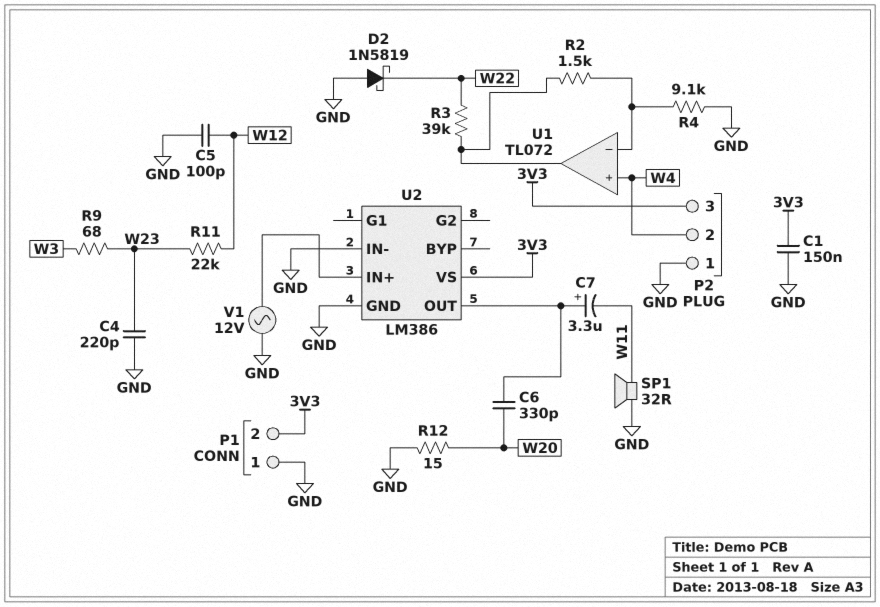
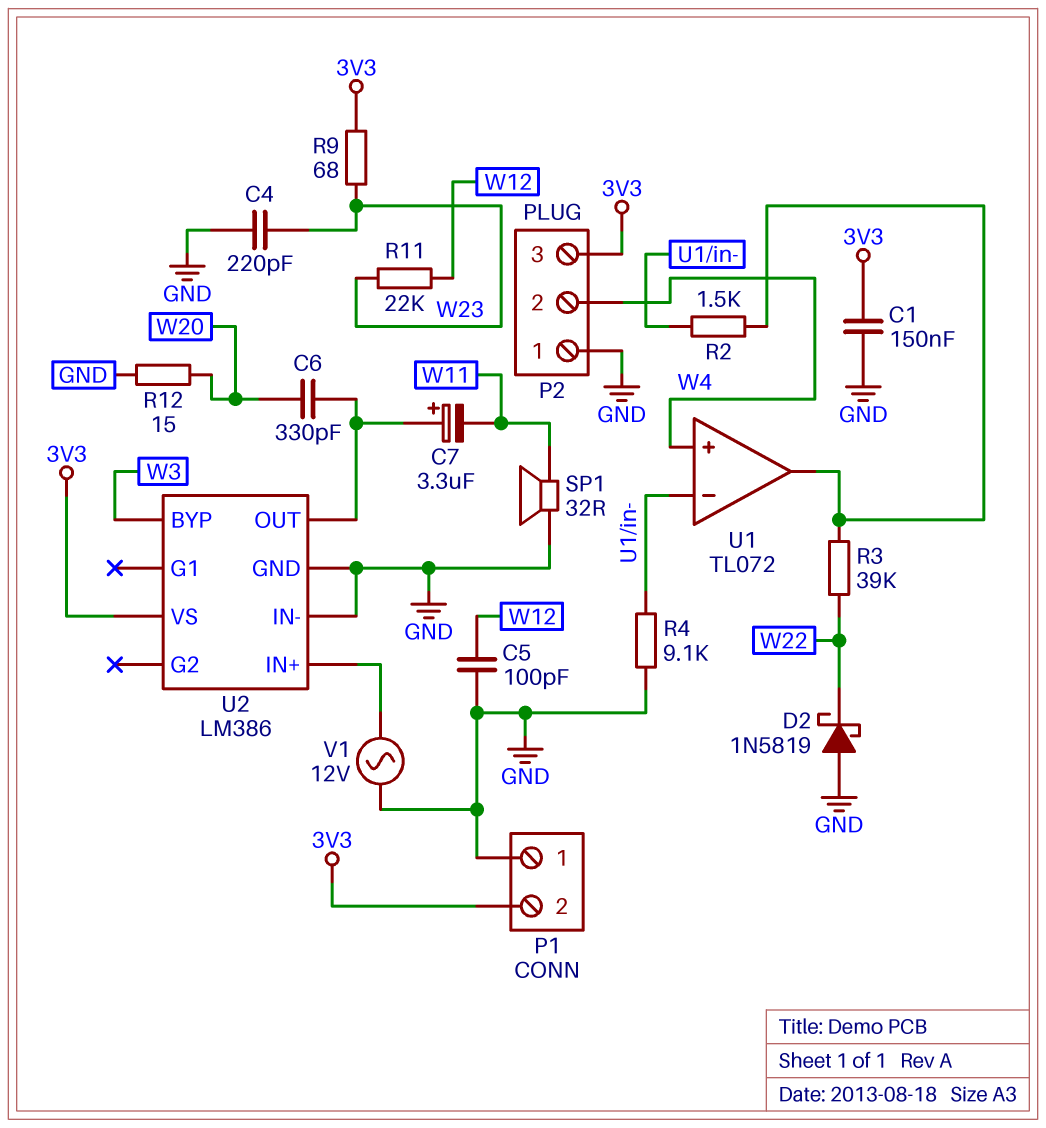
R9: 68 (W3, W23) -> 68 (3V3, W23)
U2 pin BYP: none -> W3

